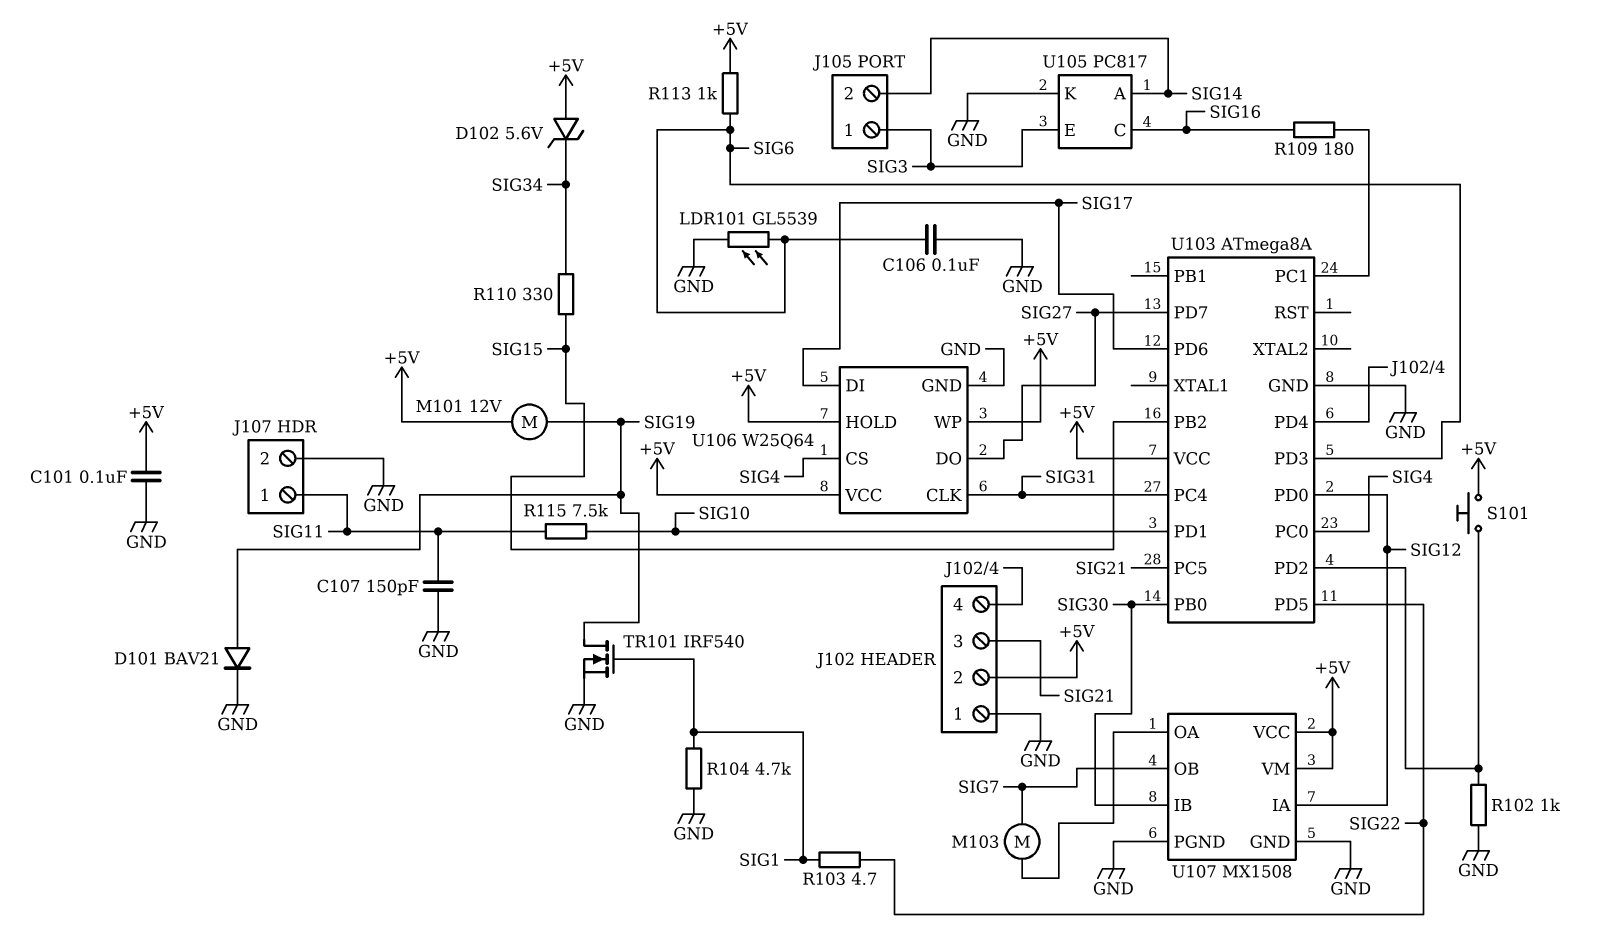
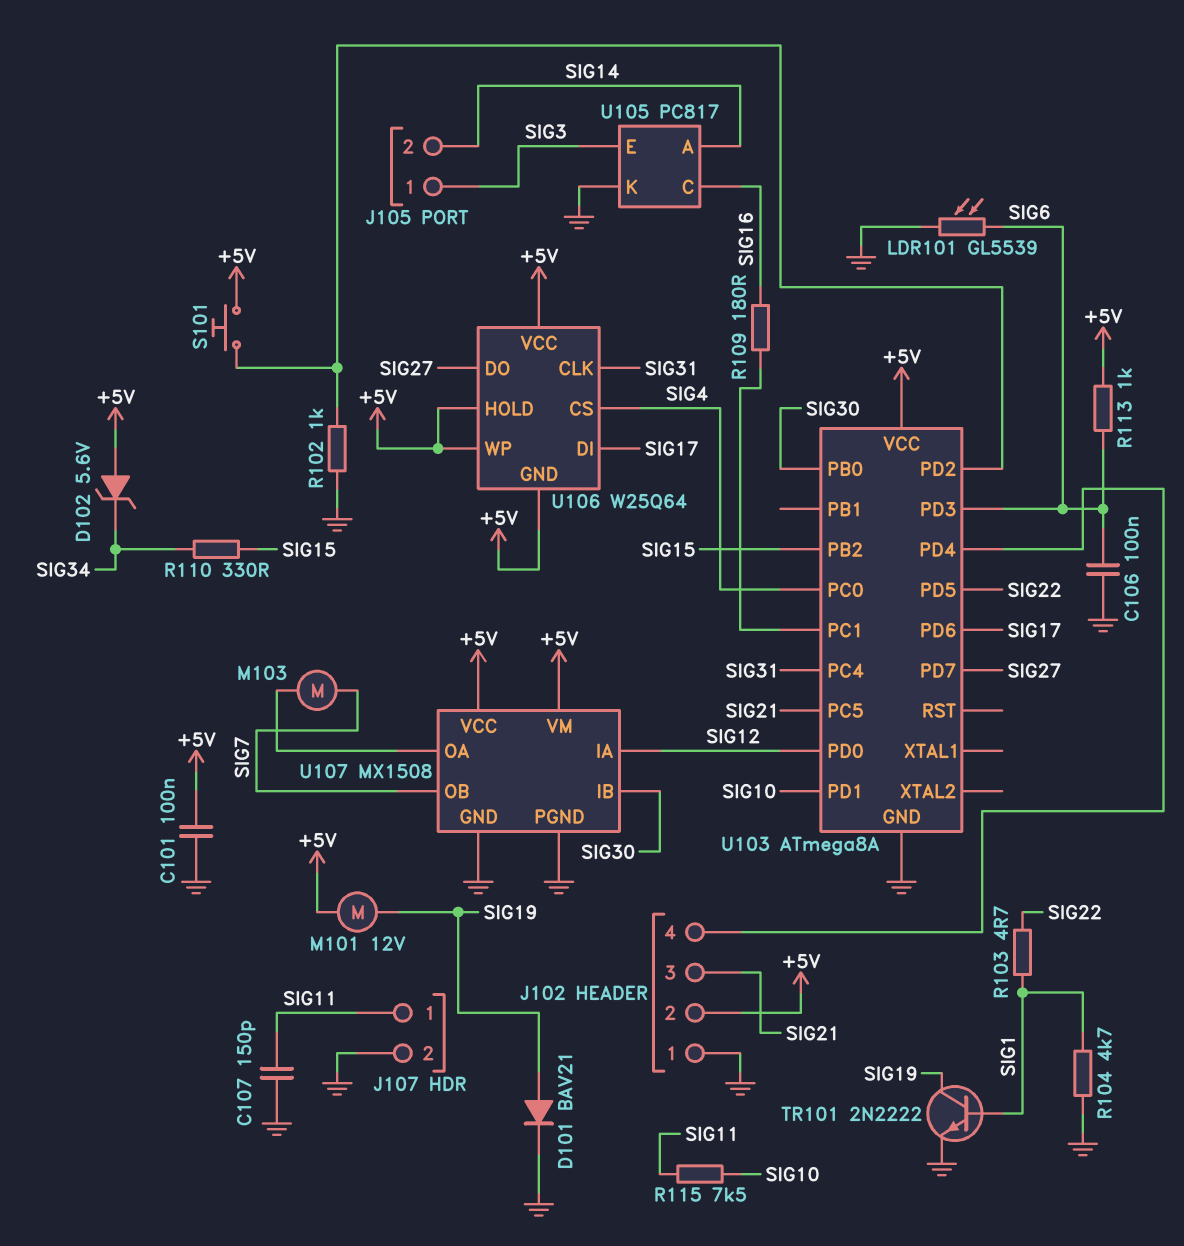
TR101: NMOS IRF540 (G SIG1, D SIG19, S GND) -> NPN 2N2222 (B SIG1, C SIG19, E GND)
U106 pin GND: GND -> +5V

